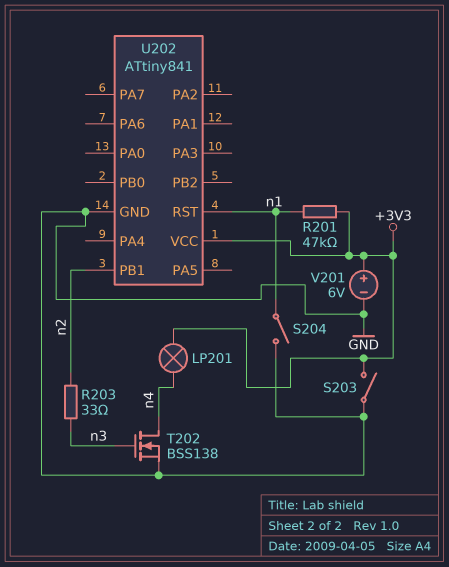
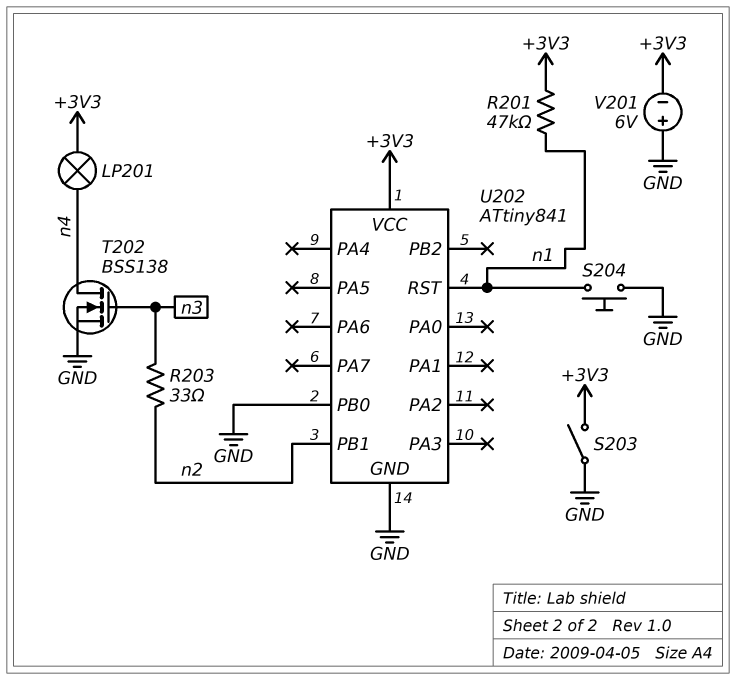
S204: switch (GND, n1) -> button (GND, n1)
U202 pin PB0: none -> GND
V201: 6V (plus +3V3, minus GND) -> 6V (plus GND, minus +3V3)

